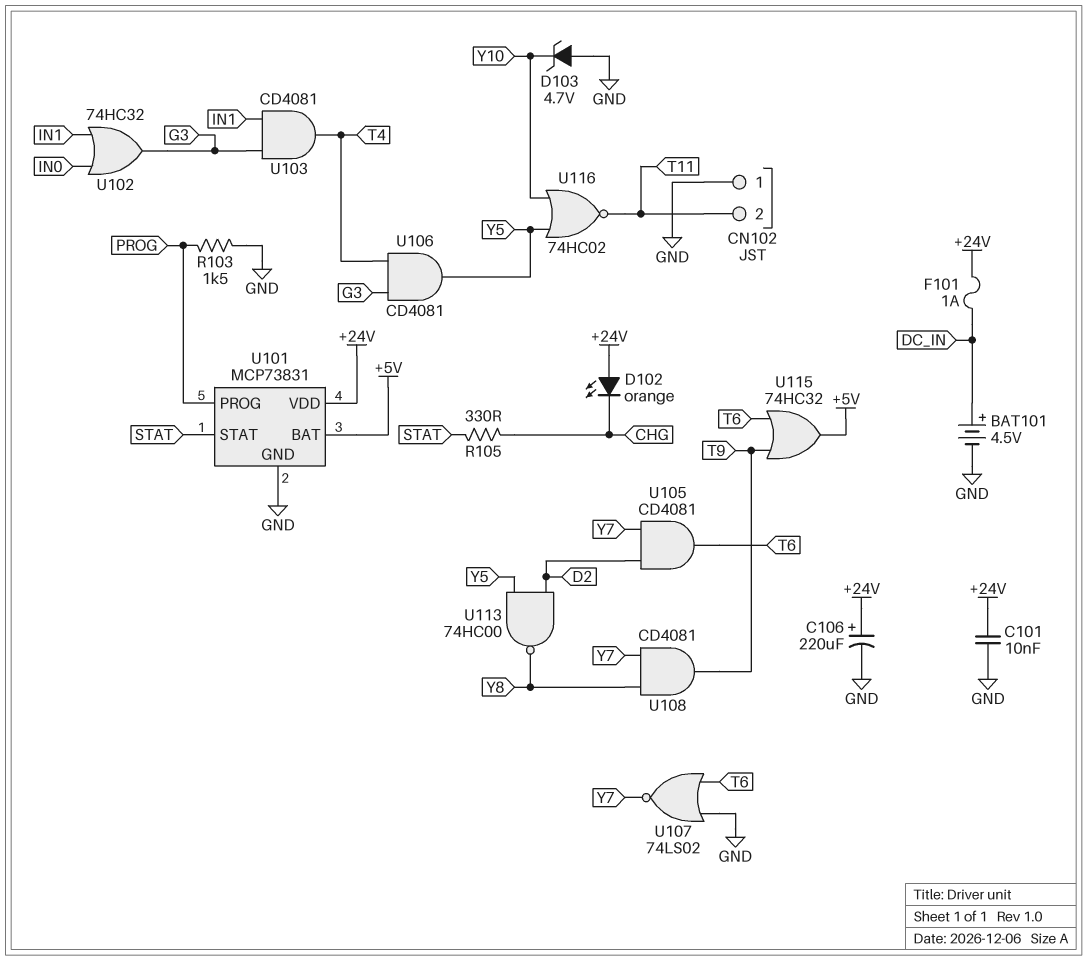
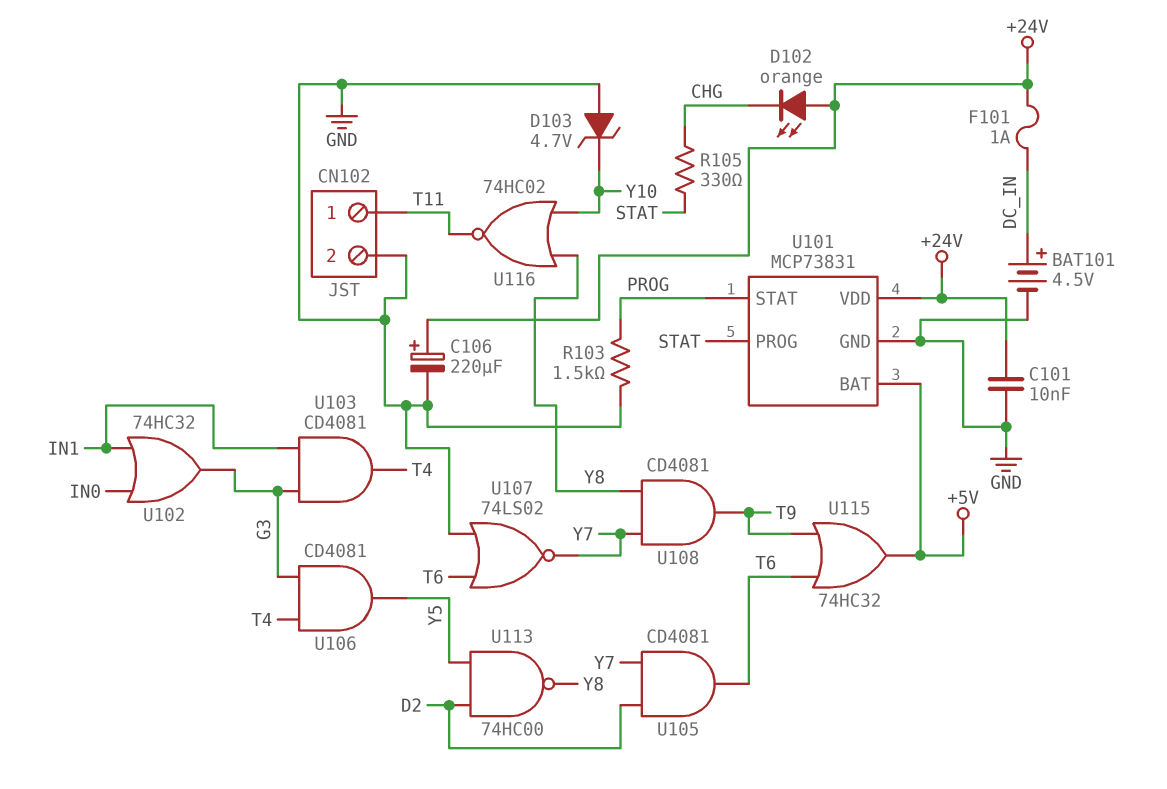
CN102 pin 1: GND -> T11
CN102 pin 2: T11 -> GND
U101 pin PROG: PROG -> STAT
U101 pin STAT: STAT -> PROG
U116: NOR 74HC02 (in Y5, in Y10, out T11) -> NOR 74HC02 (in Y8, in Y10, out T11)

